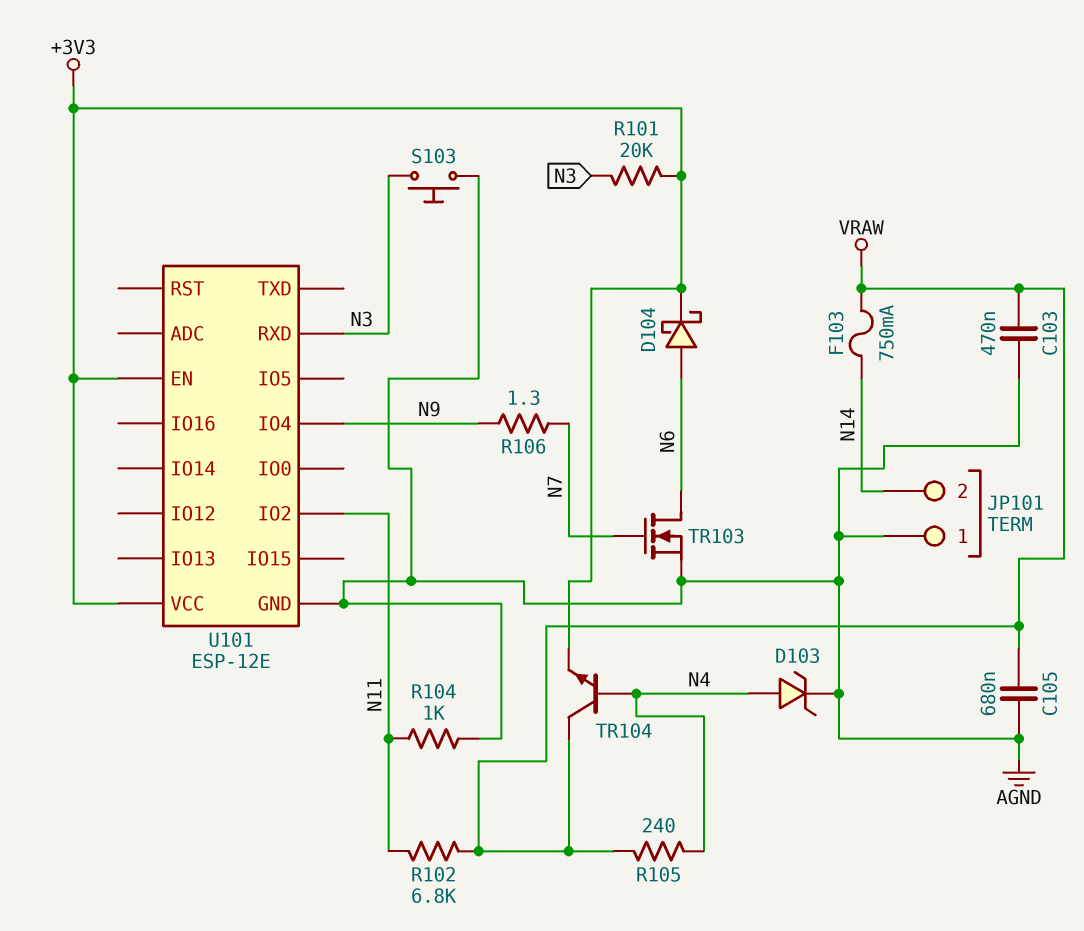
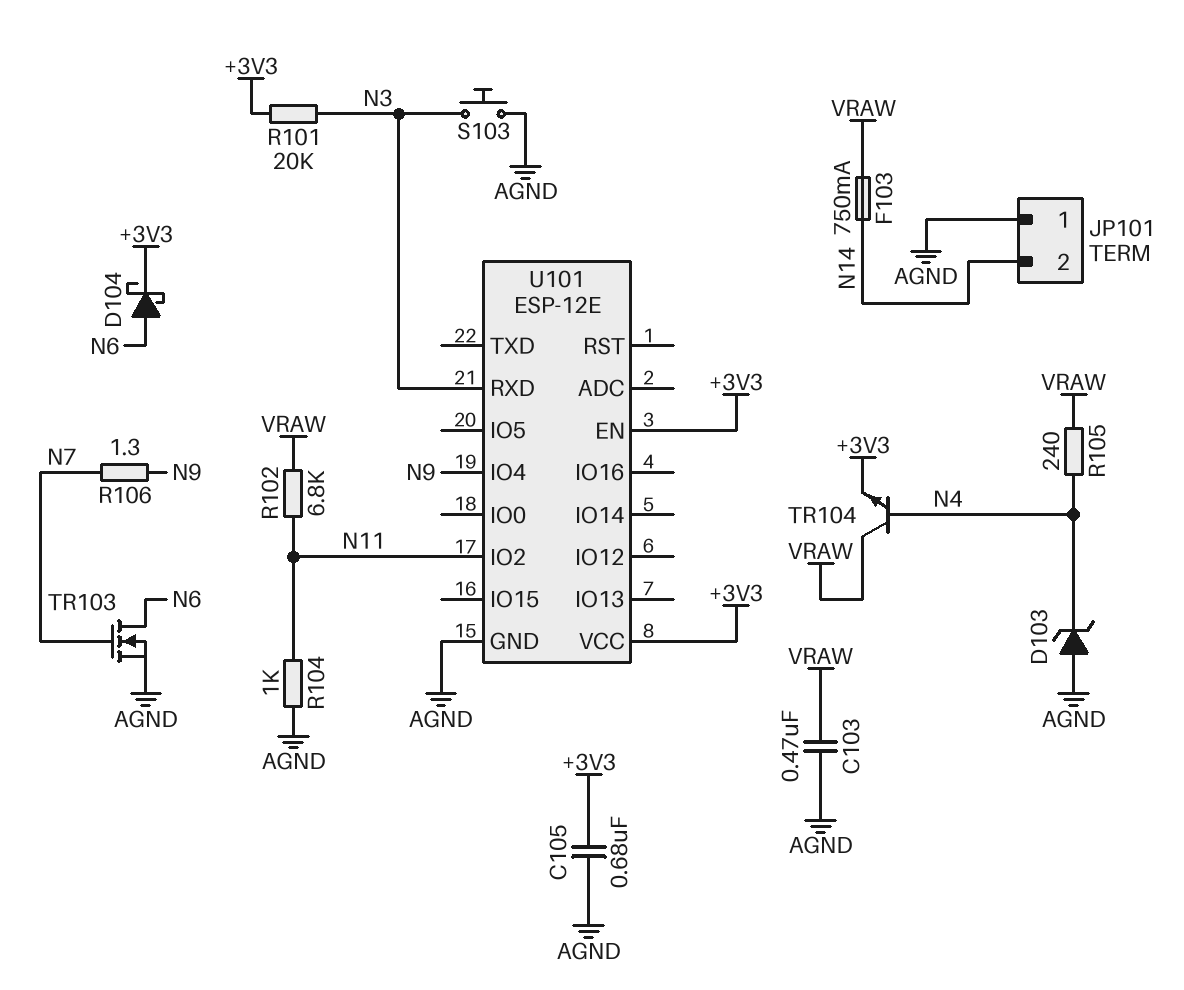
C105: 680nF (AGND, VRAW) -> 680nF (+3V3, AGND)
D103: zener (A N4, K AGND) -> zener (A AGND, K N4)

